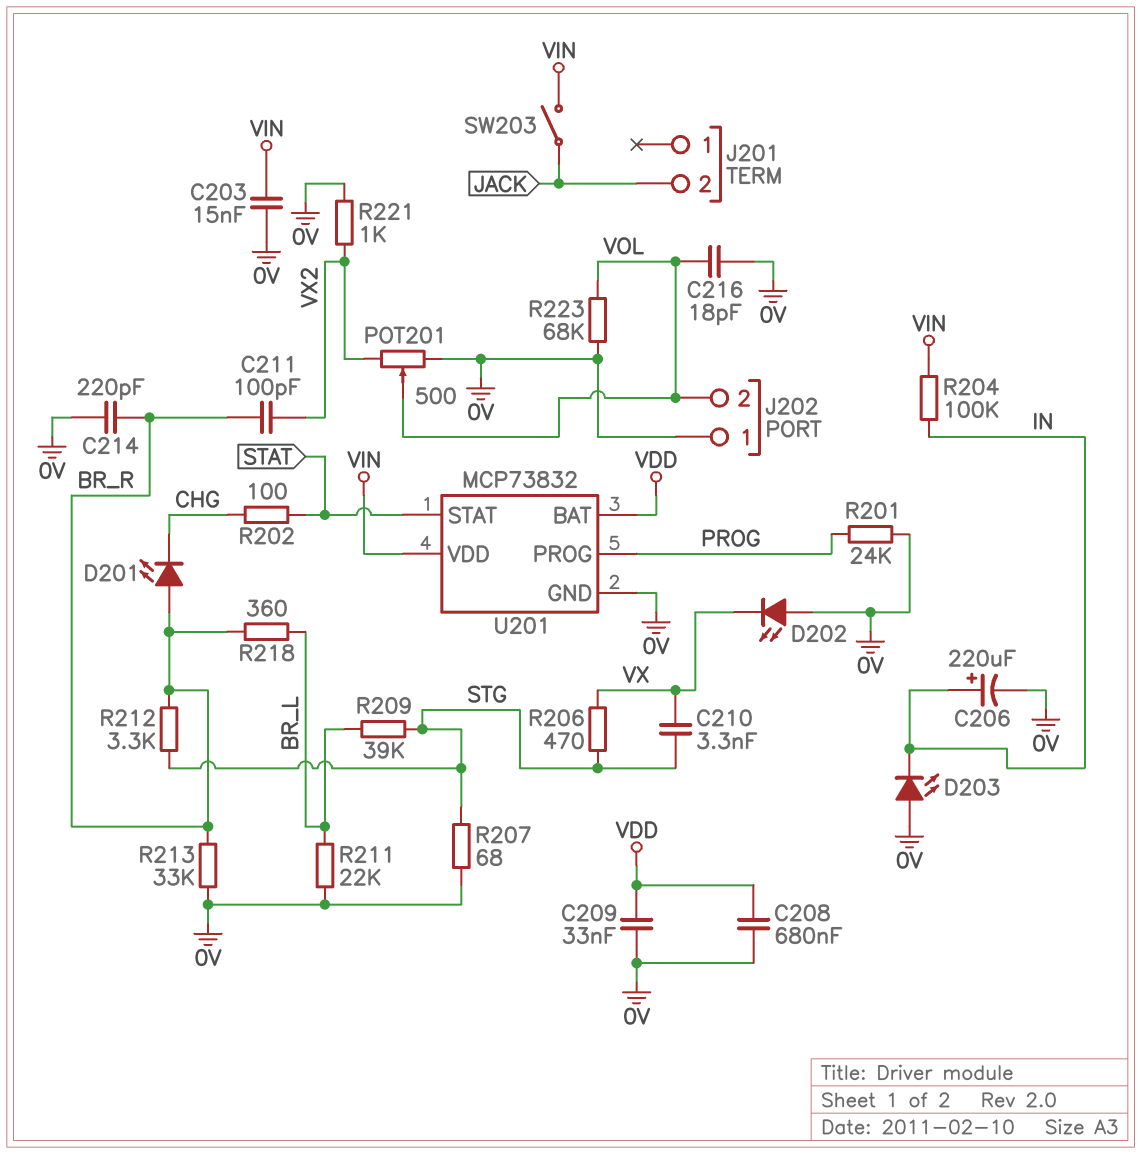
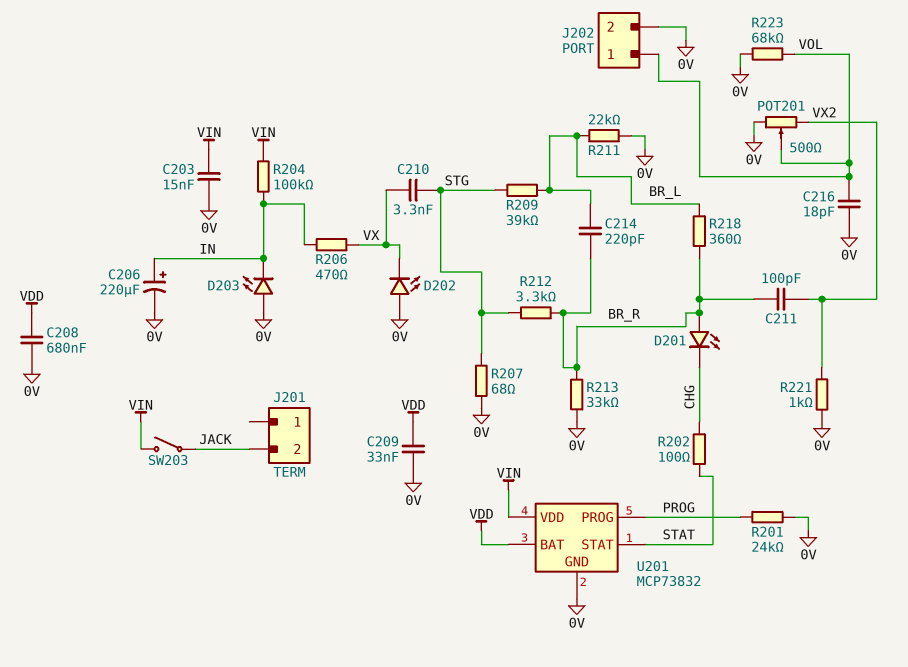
C214: 220pF (0V, BR_R) -> 220pF (BR_L, BR_R)
J202 pin 1: 0V -> VOL
J202 pin 2: VOL -> 0V
R206: 470 (STG, VX) -> 470 (IN, VX)

